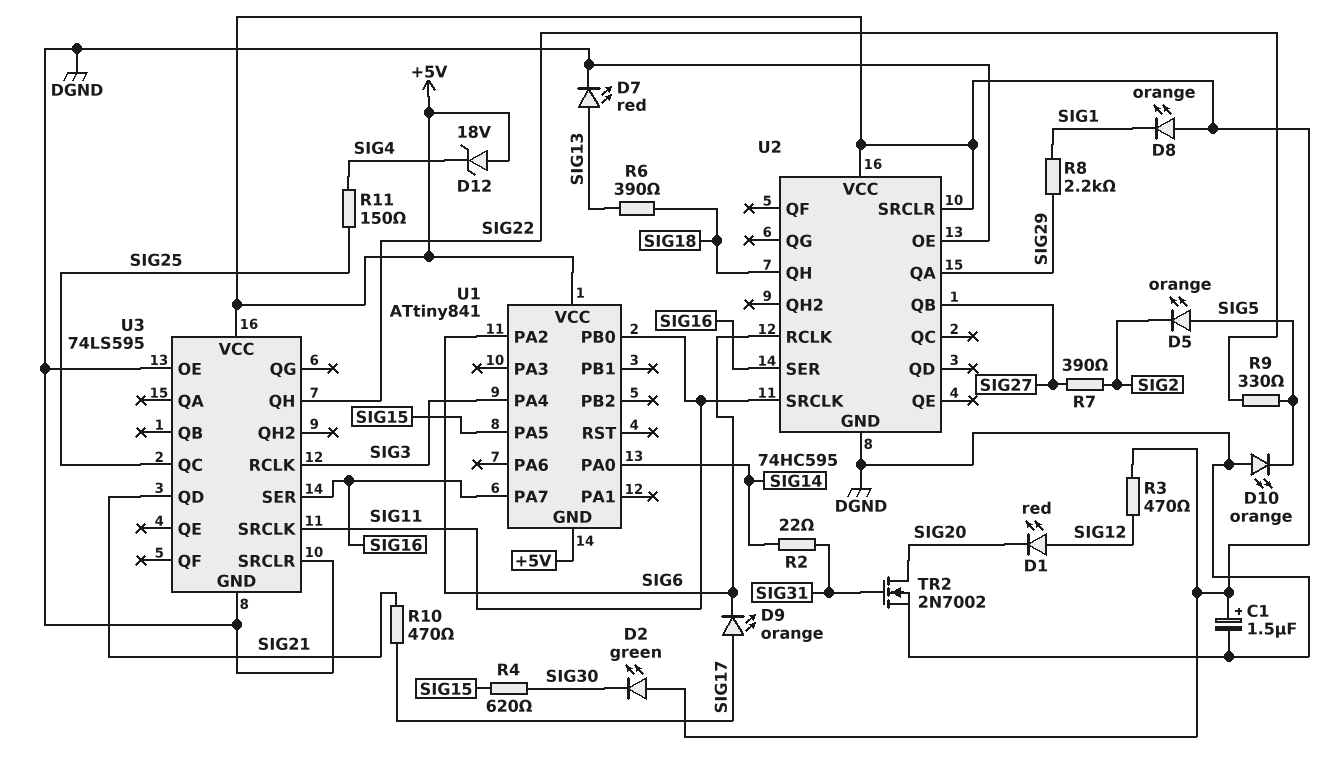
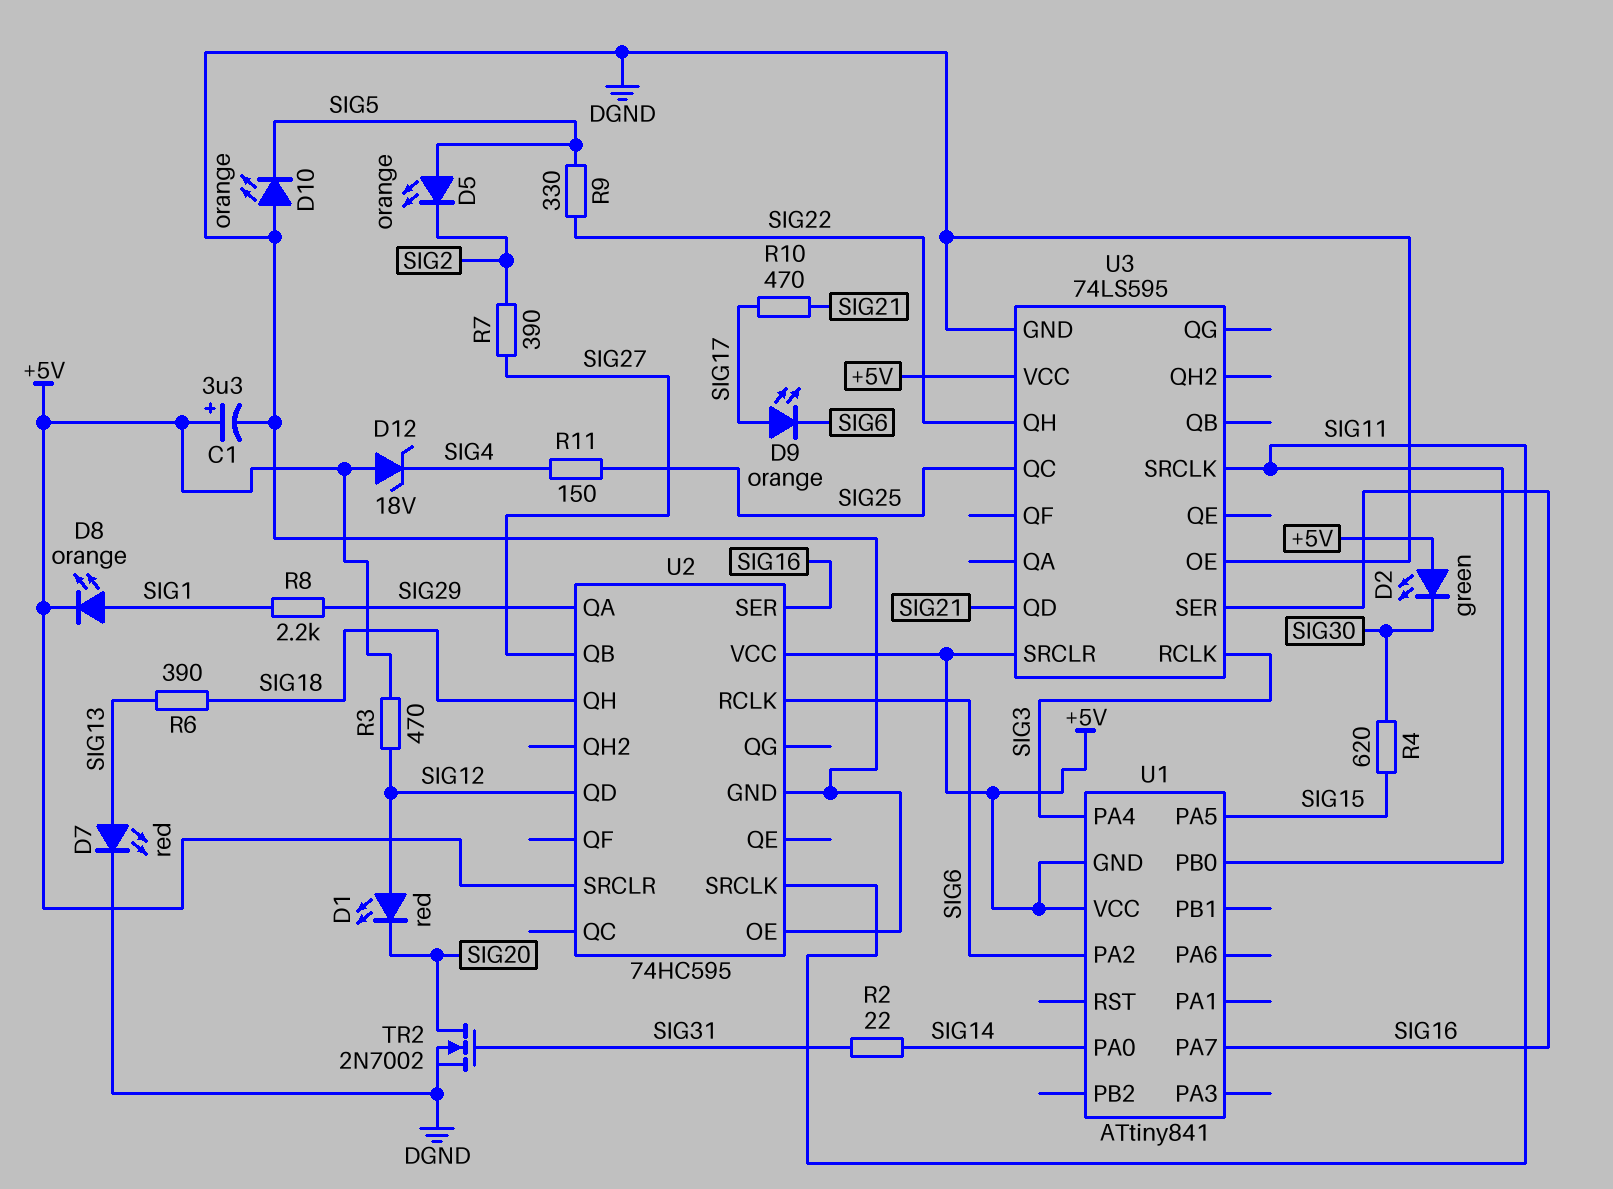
C1: 1.5uF (plus +5V, minus DGND) -> 3.3uF (plus +5V, minus DGND)
D8: LED orange (A +5V, K SIG1) -> LED orange (A SIG1, K +5V)
U2 pin QD: none -> SIG12
U3 pin SRCLR: DGND -> +5V

